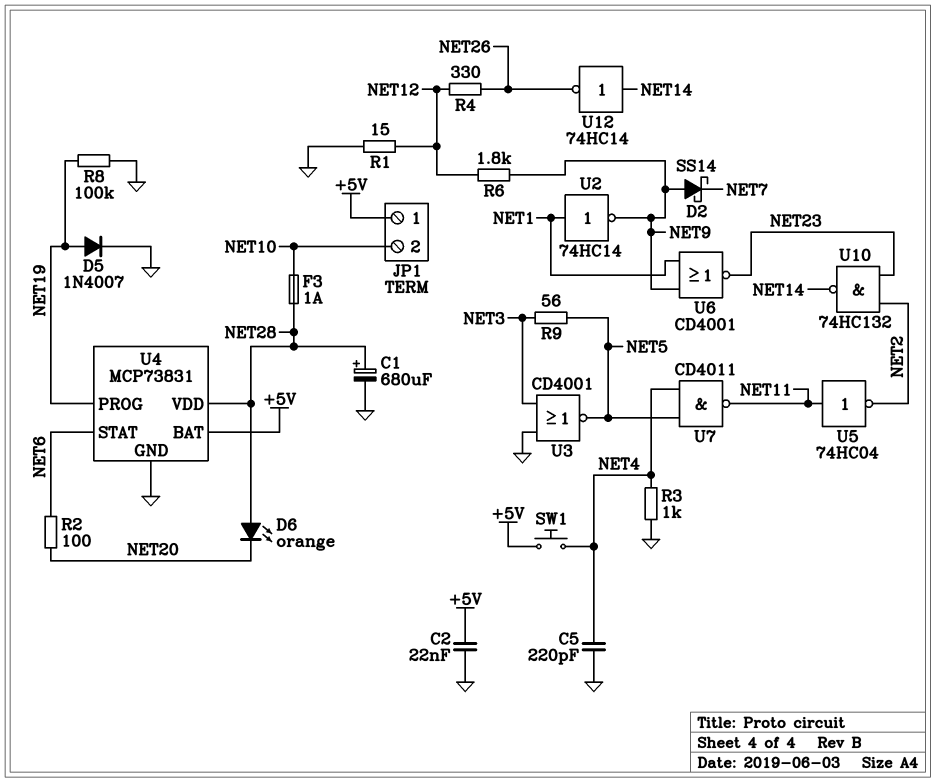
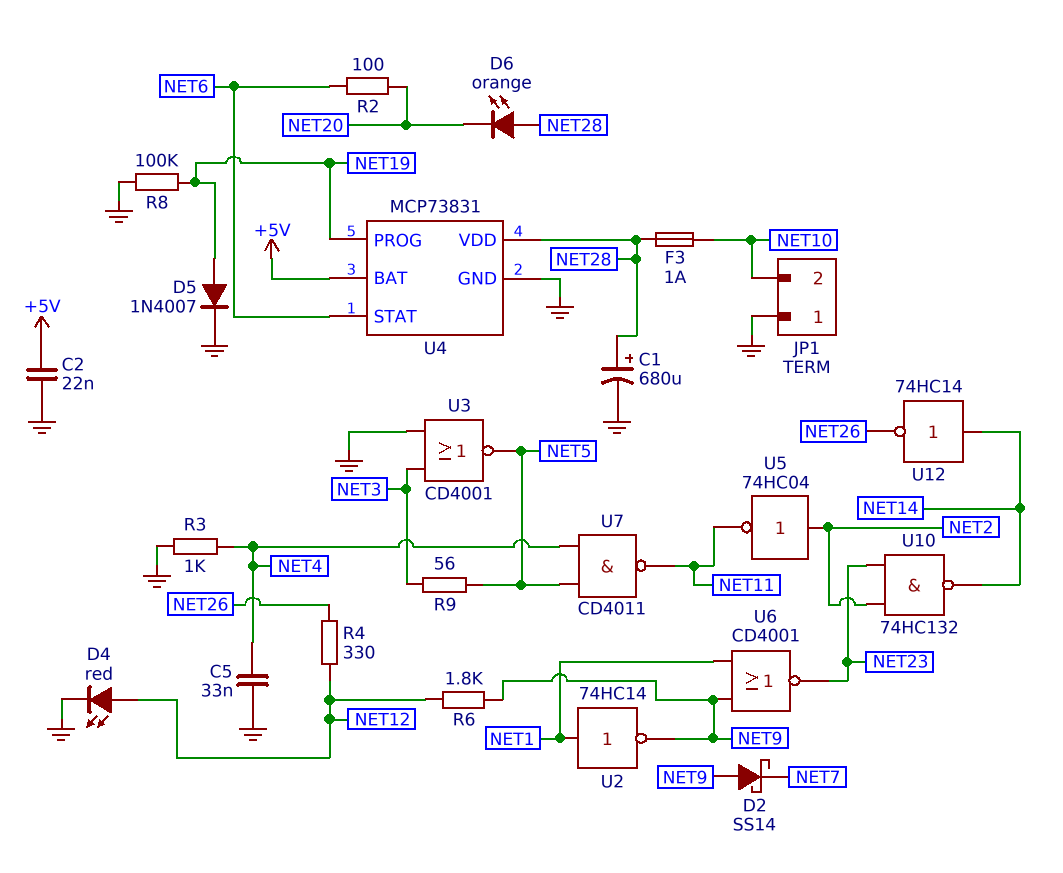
C5: 220pF (GND, NET4) -> 33nF (GND, NET4)
D4: none -> LED red (A NET12, K GND)
JP1 pin 1: +5V -> GND
R1: 15 (GND, NET12) -> none
SW1: button (+5V, NET4) -> none
U5: NOT 74HC04 (in NET11, out NET2) -> NOT 74HC04 (in NET2, out NET11)

